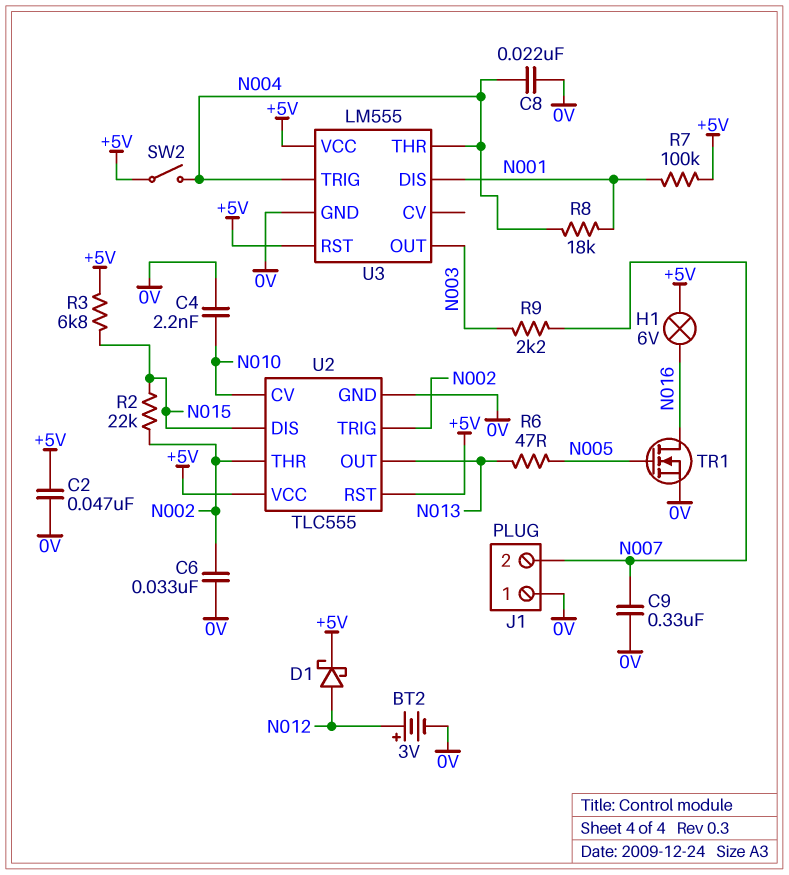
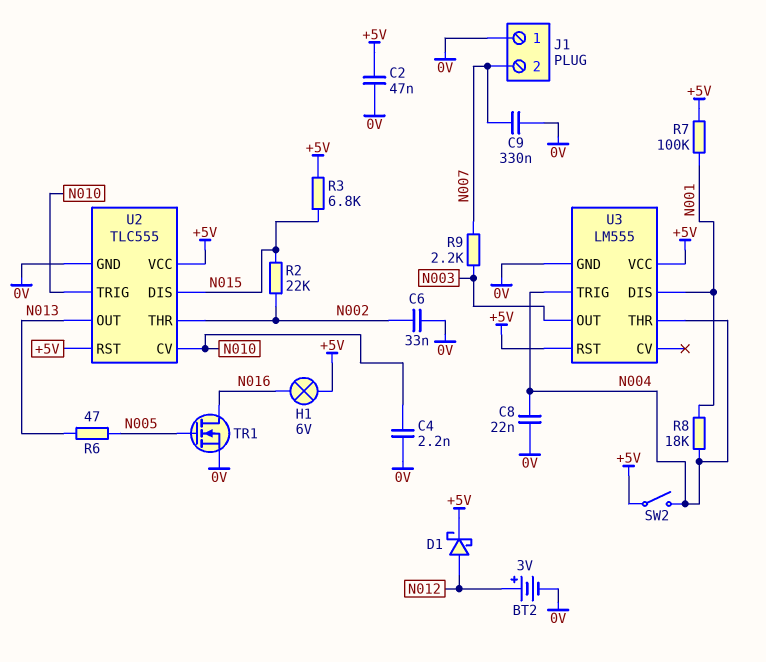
U2 pin TRIG: N002 -> N010

